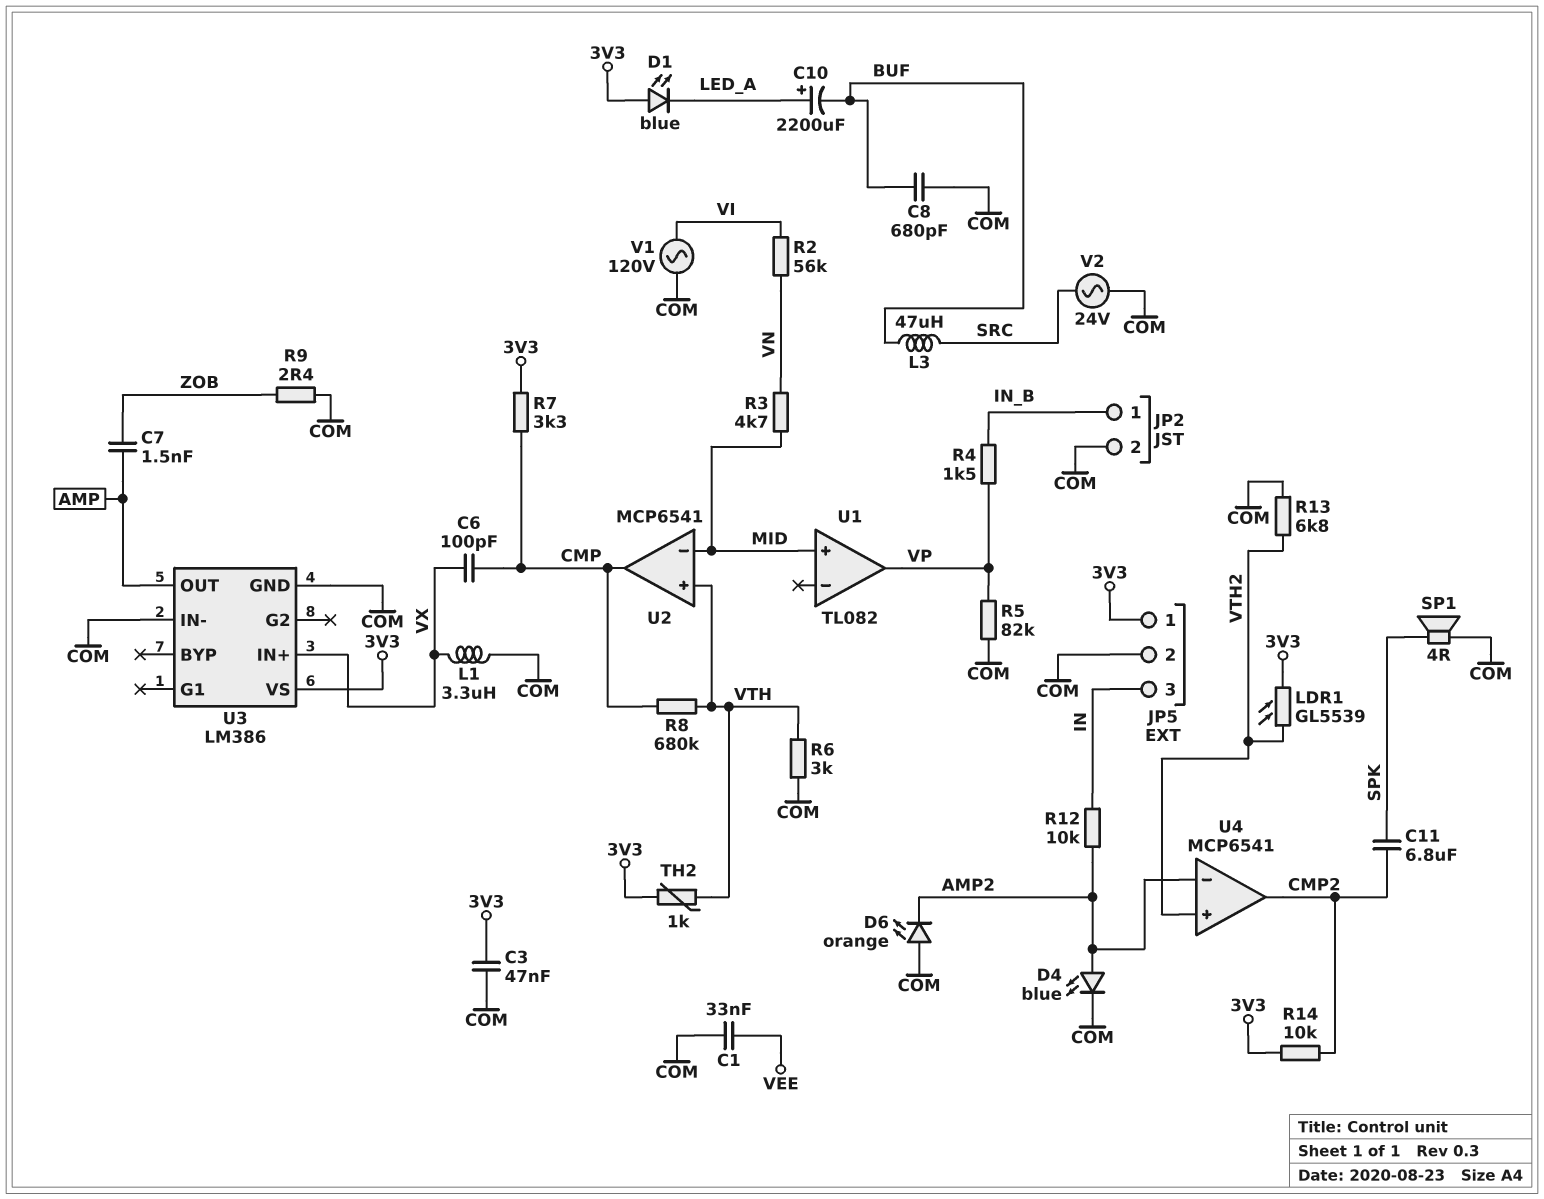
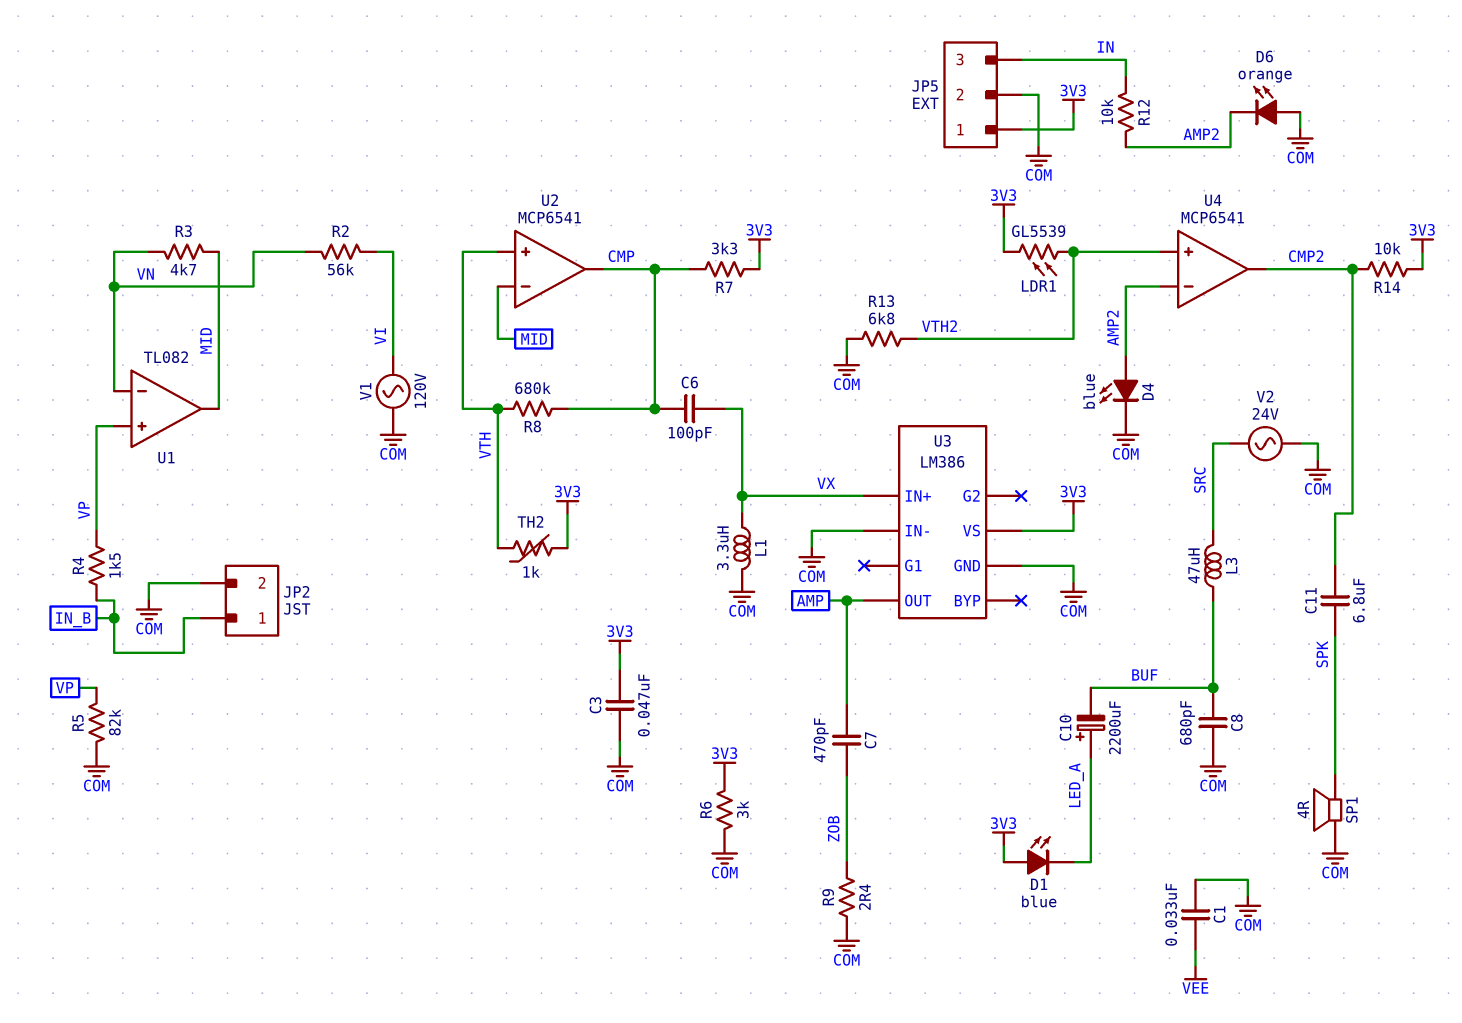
C7: 1.5nF (AMP, ZOB) -> 470pF (AMP, ZOB)
R6: 3k (COM, VTH) -> 3k (3V3, COM)
U1 pin in+: MID -> VP
U1 pin in-: none -> VN
U1 pin out: VP -> MID

